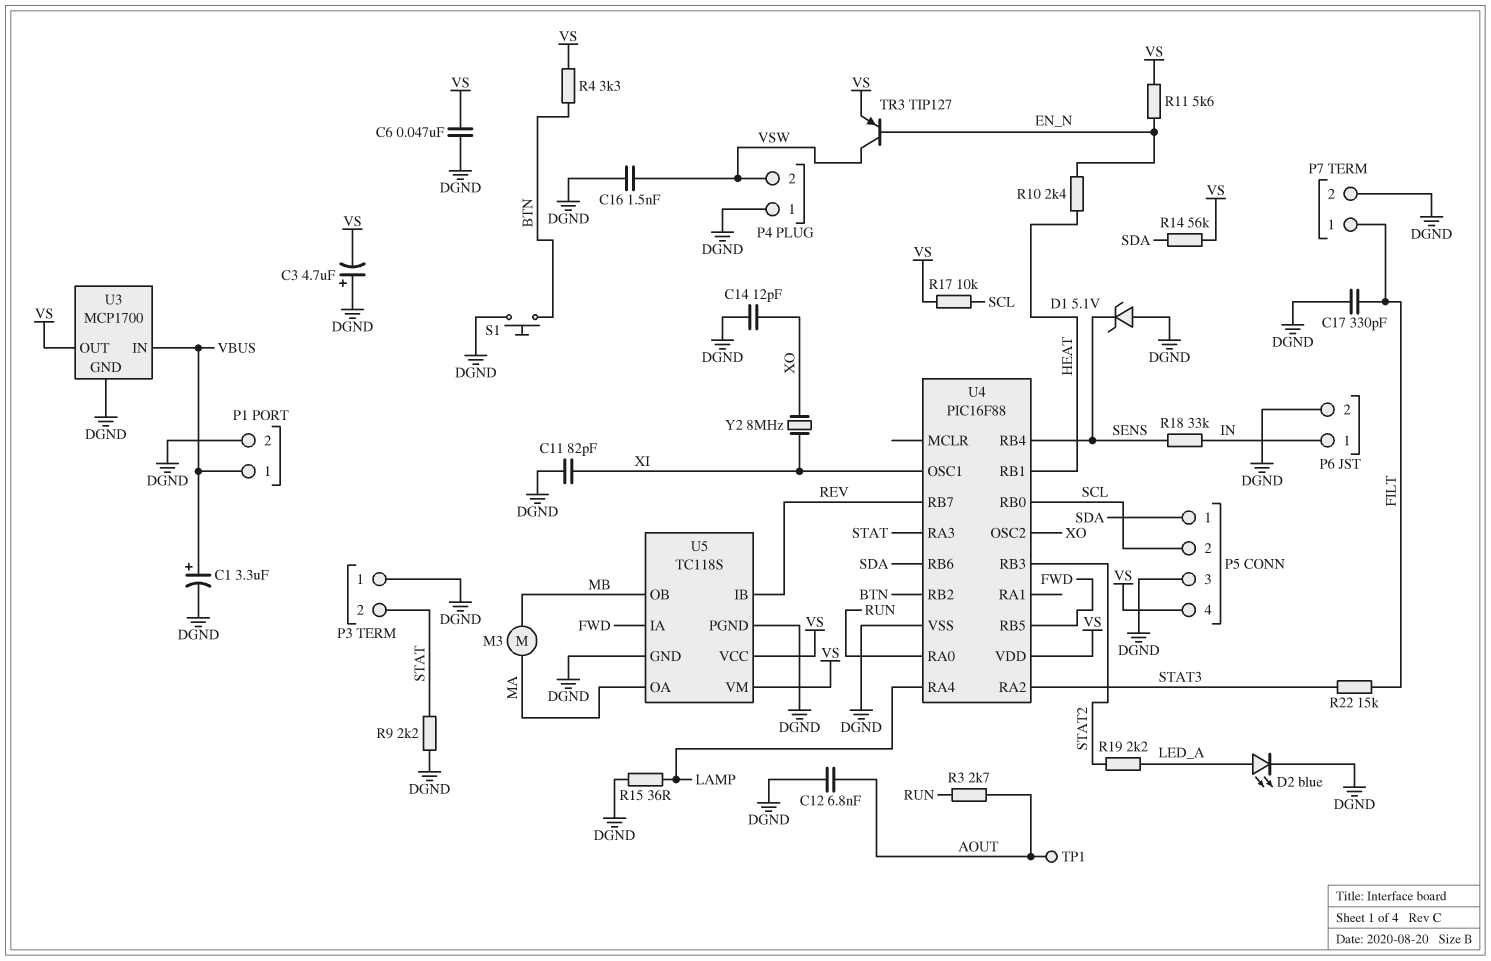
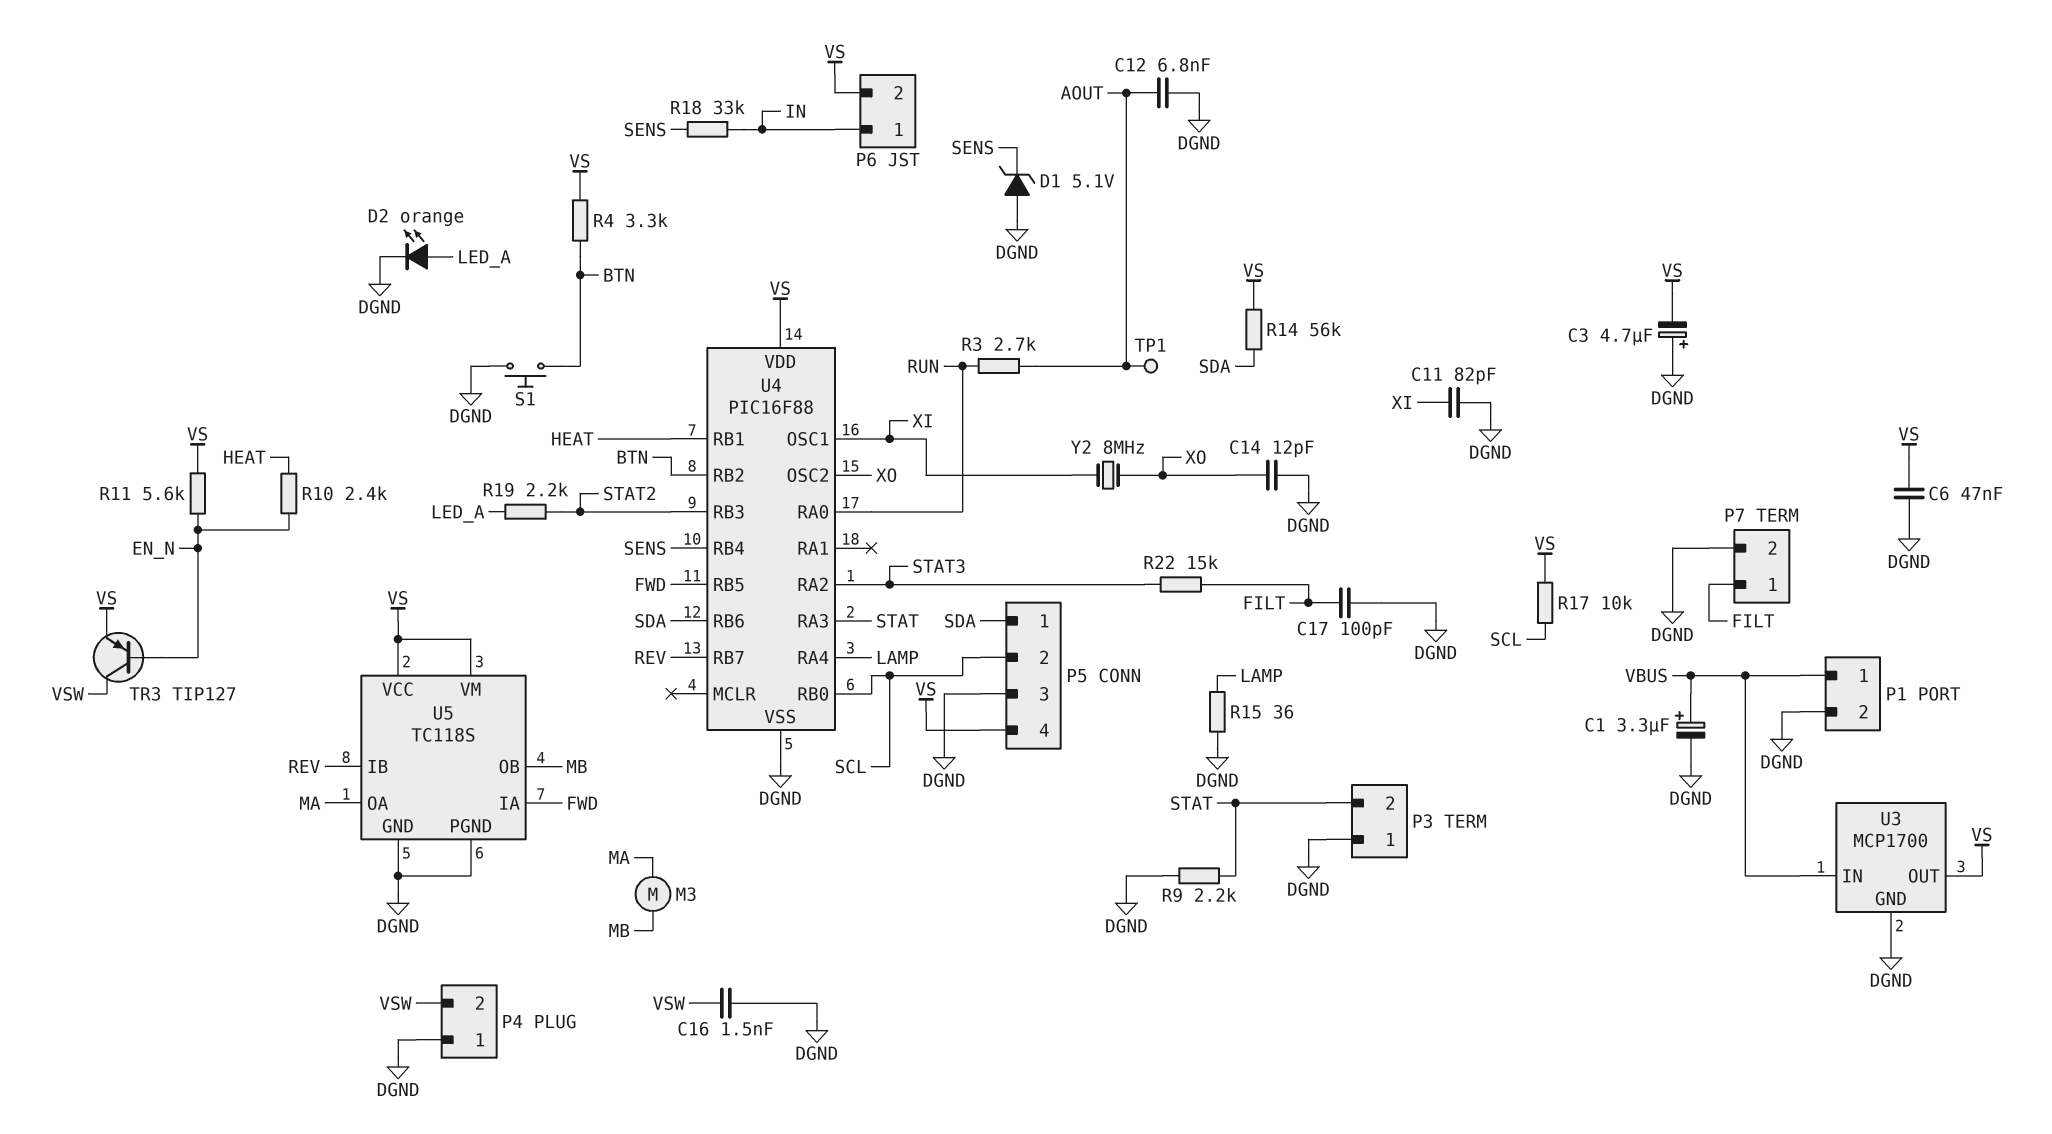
C17: 330pF (DGND, FILT) -> 100pF (DGND, FILT)
D2: LED blue (A LED_A, K DGND) -> LED orange (A LED_A, K DGND)
P6 pin 2: DGND -> VS

